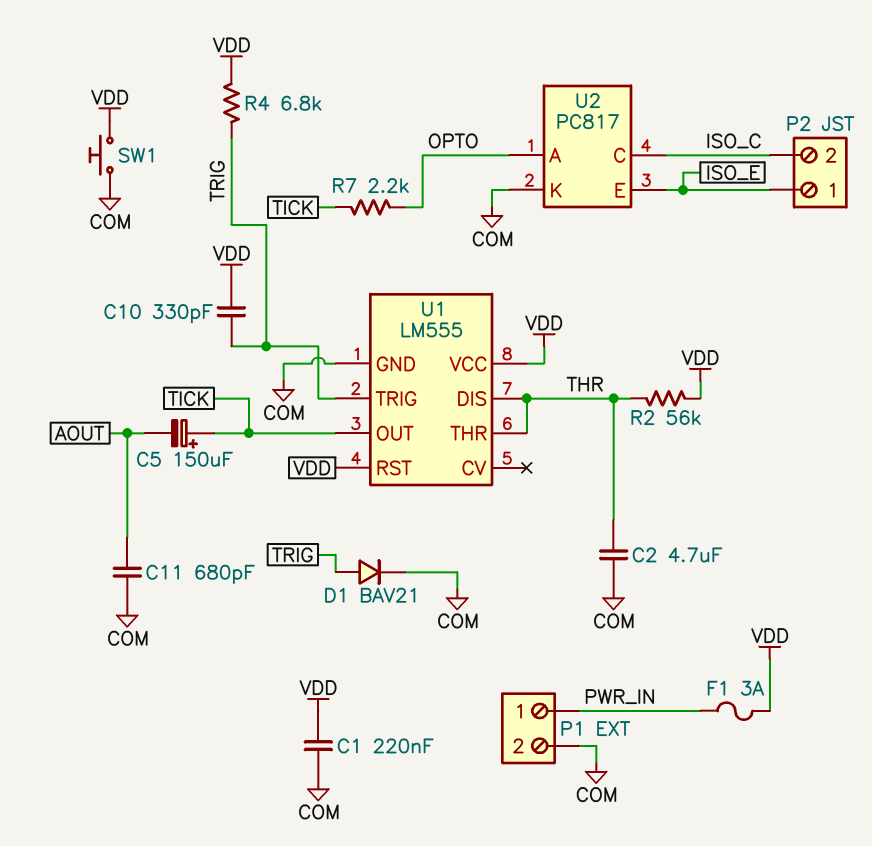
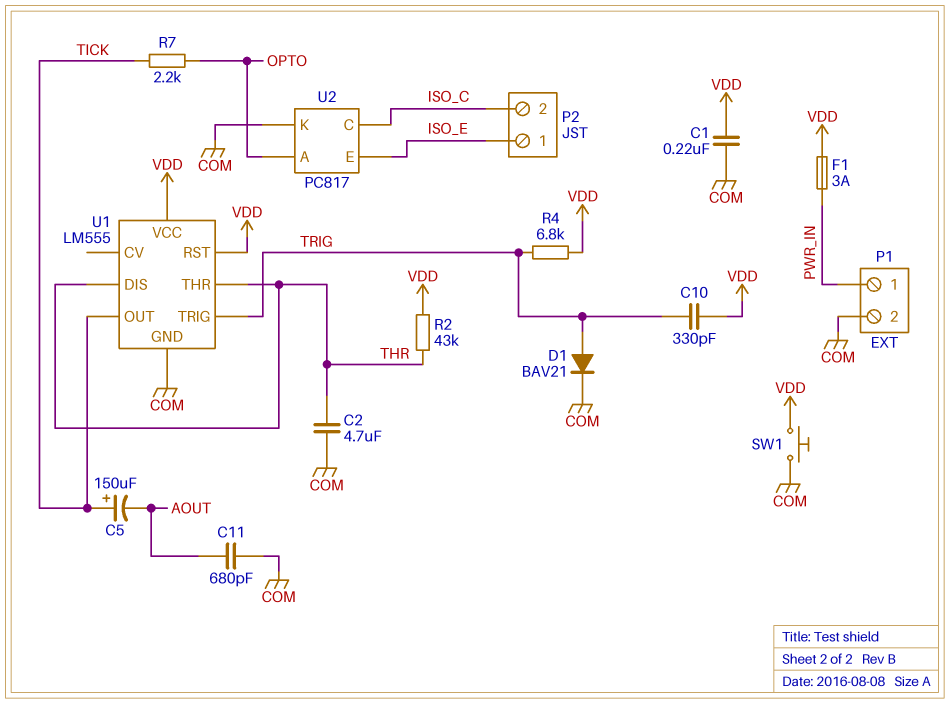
R2: 56k (THR, VDD) -> 43k (THR, VDD)

